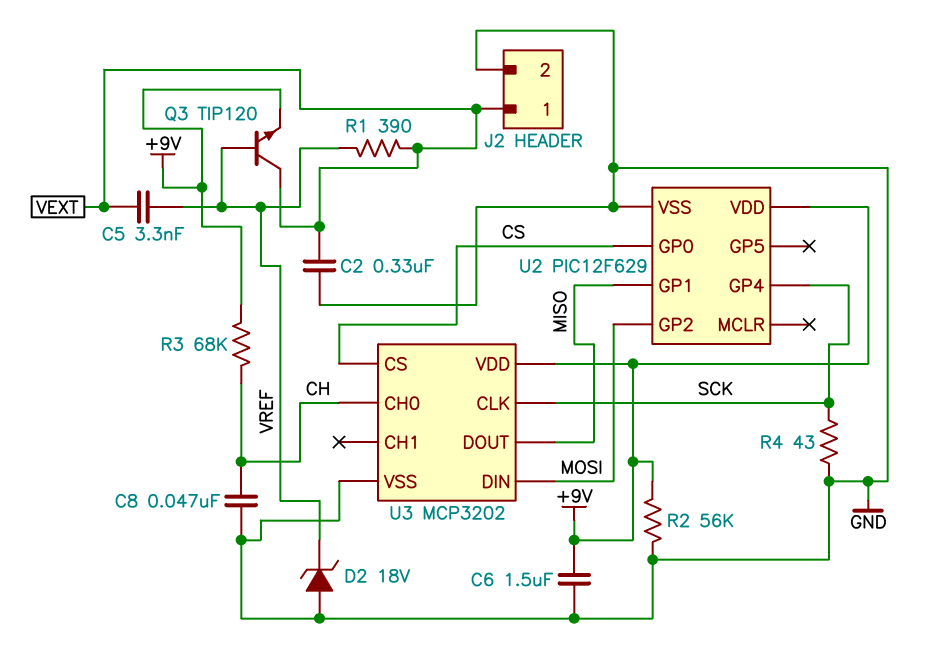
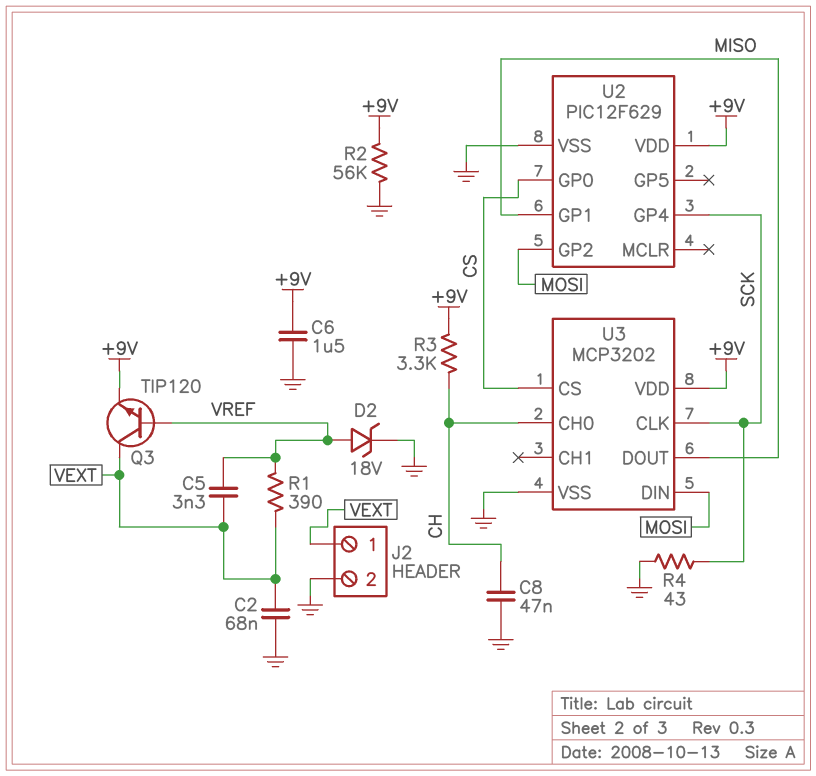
C2: 330nF (GND, VEXT) -> 68nF (GND, VEXT)
D2: zener 18V (A GND, K VREF) -> zener 18V (A VREF, K GND)
R3: 68k (+9V, CH) -> 3.3k (+9V, CH)

